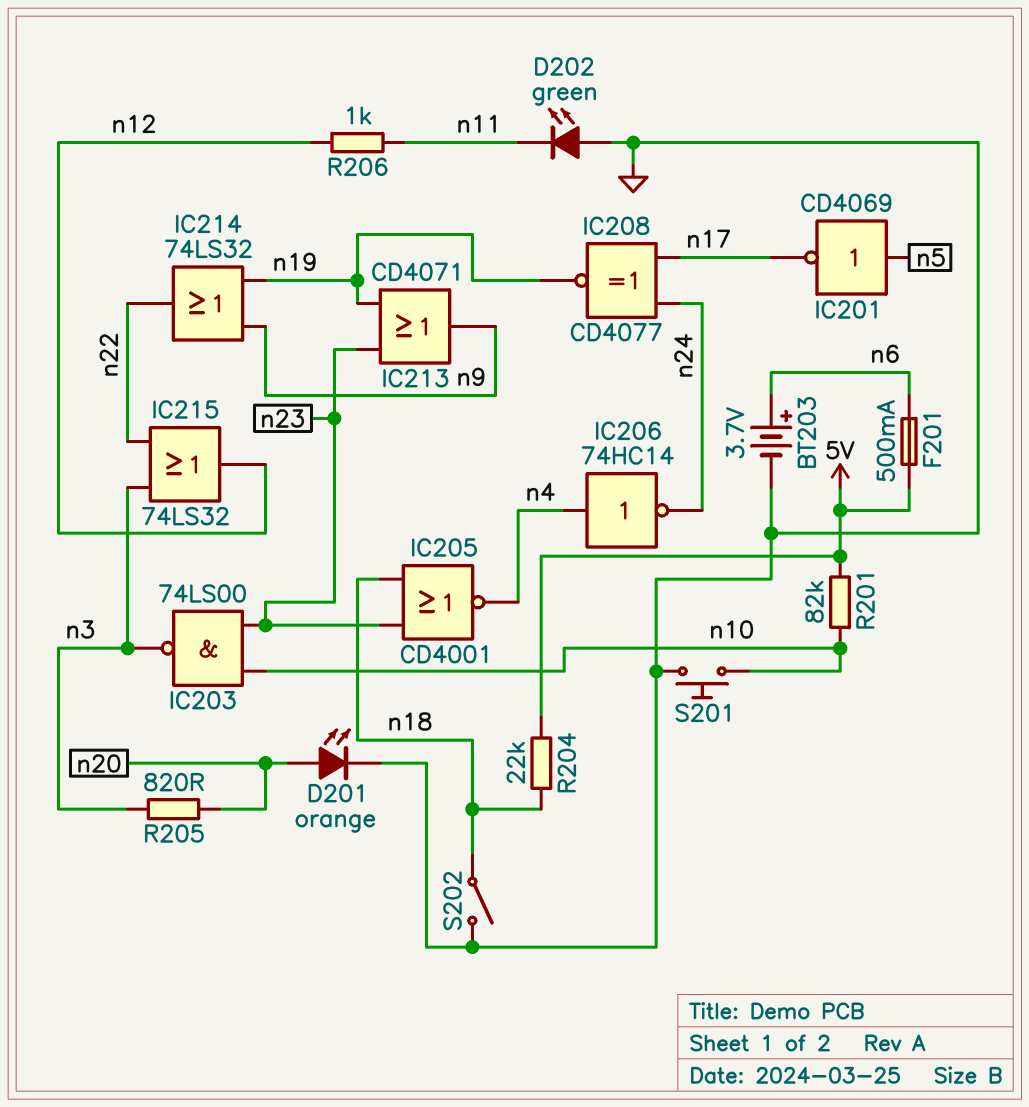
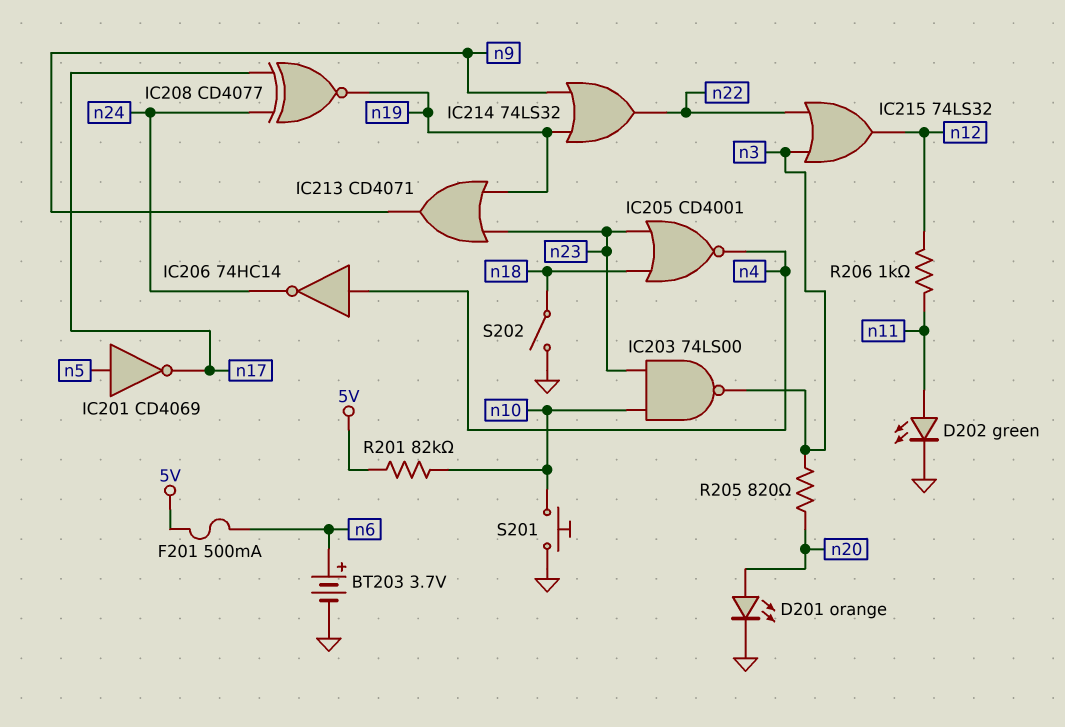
D202: LED green (A GND, K n11) -> LED green (A n11, K GND)
R204: 22k (5V, n18) -> none

